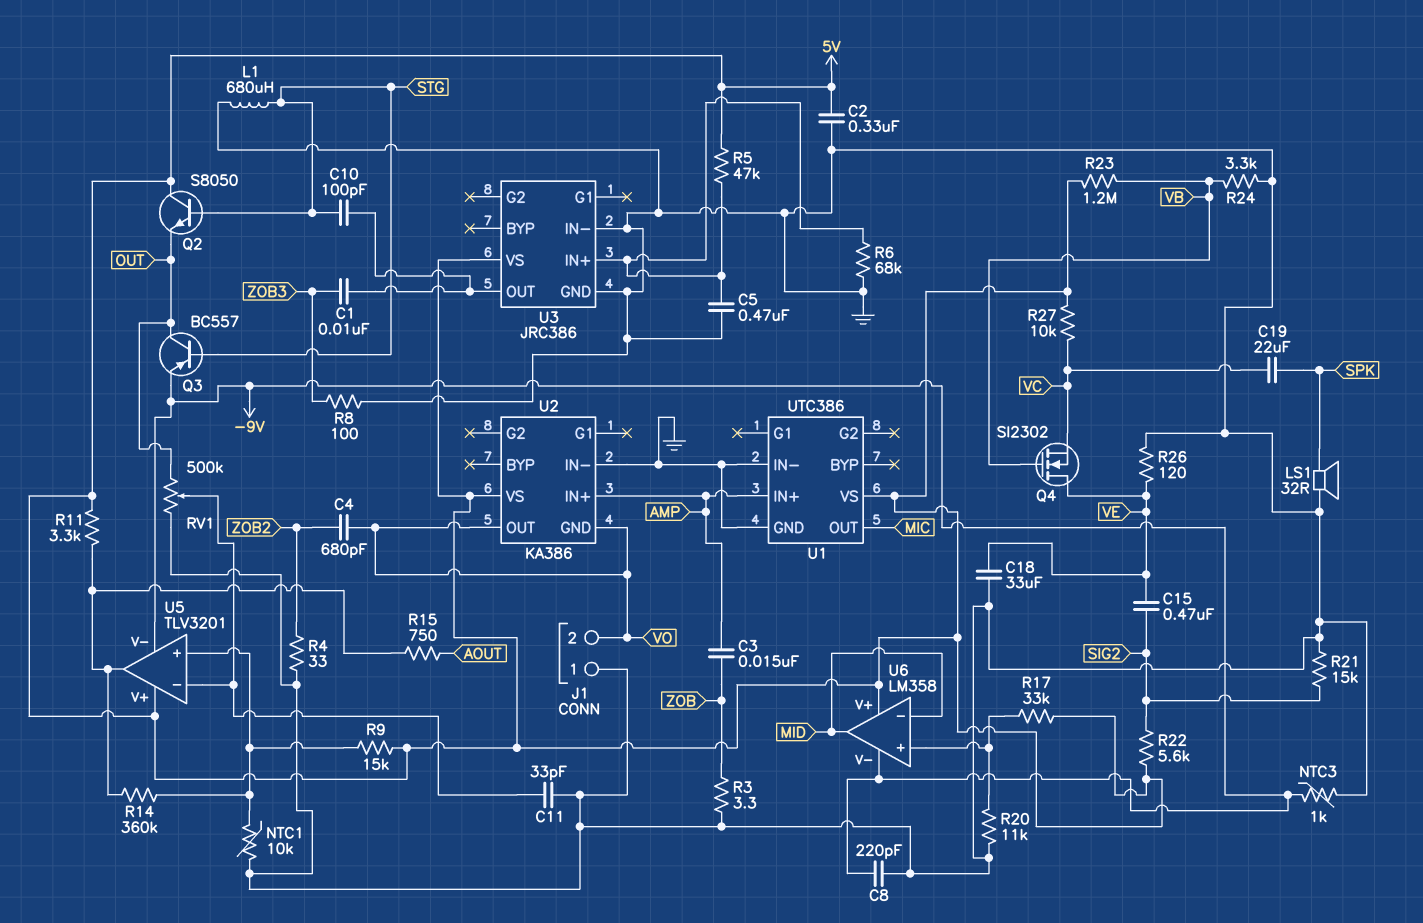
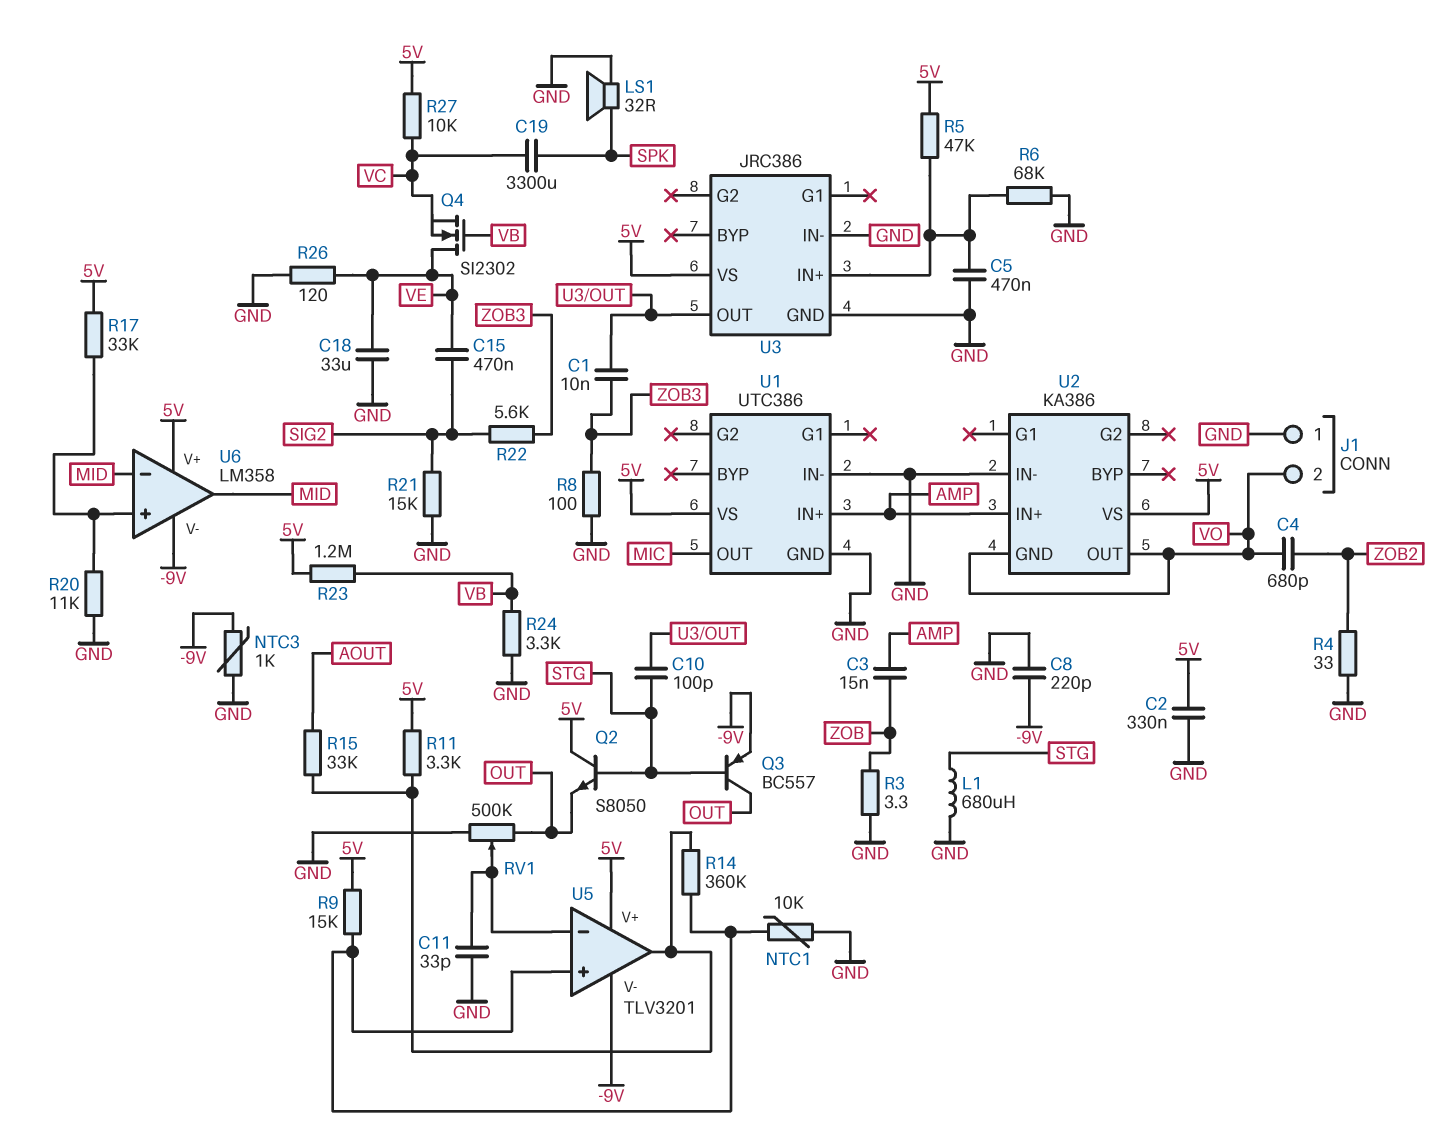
C19: 22uF (SPK, VC) -> 3300uF (SPK, VC)
R15: 750 (AOUT, U5/out) -> 33k (AOUT, U5/out)
R22: 5.6k (5V, SIG2) -> 5.6k (SIG2, ZOB3)

